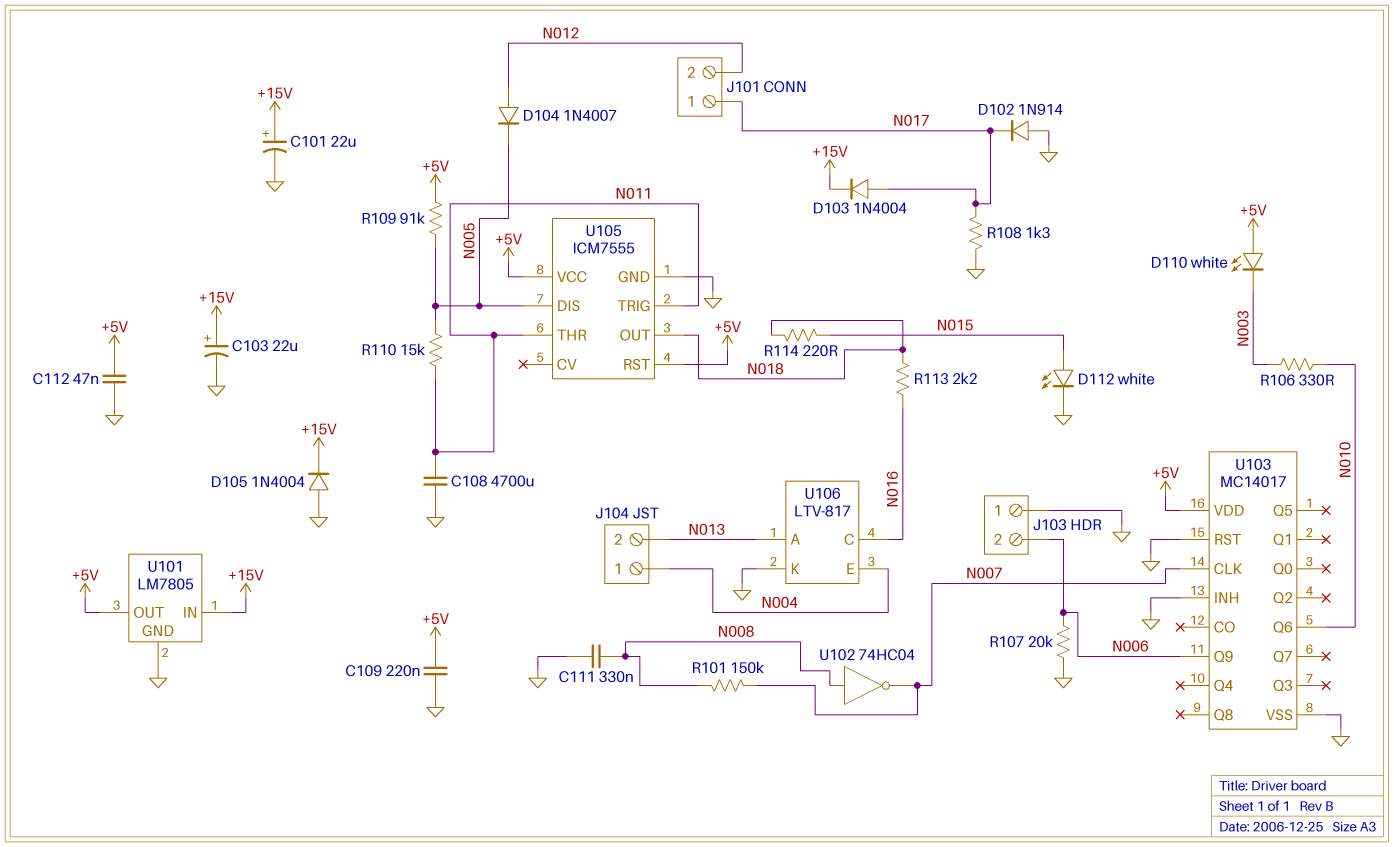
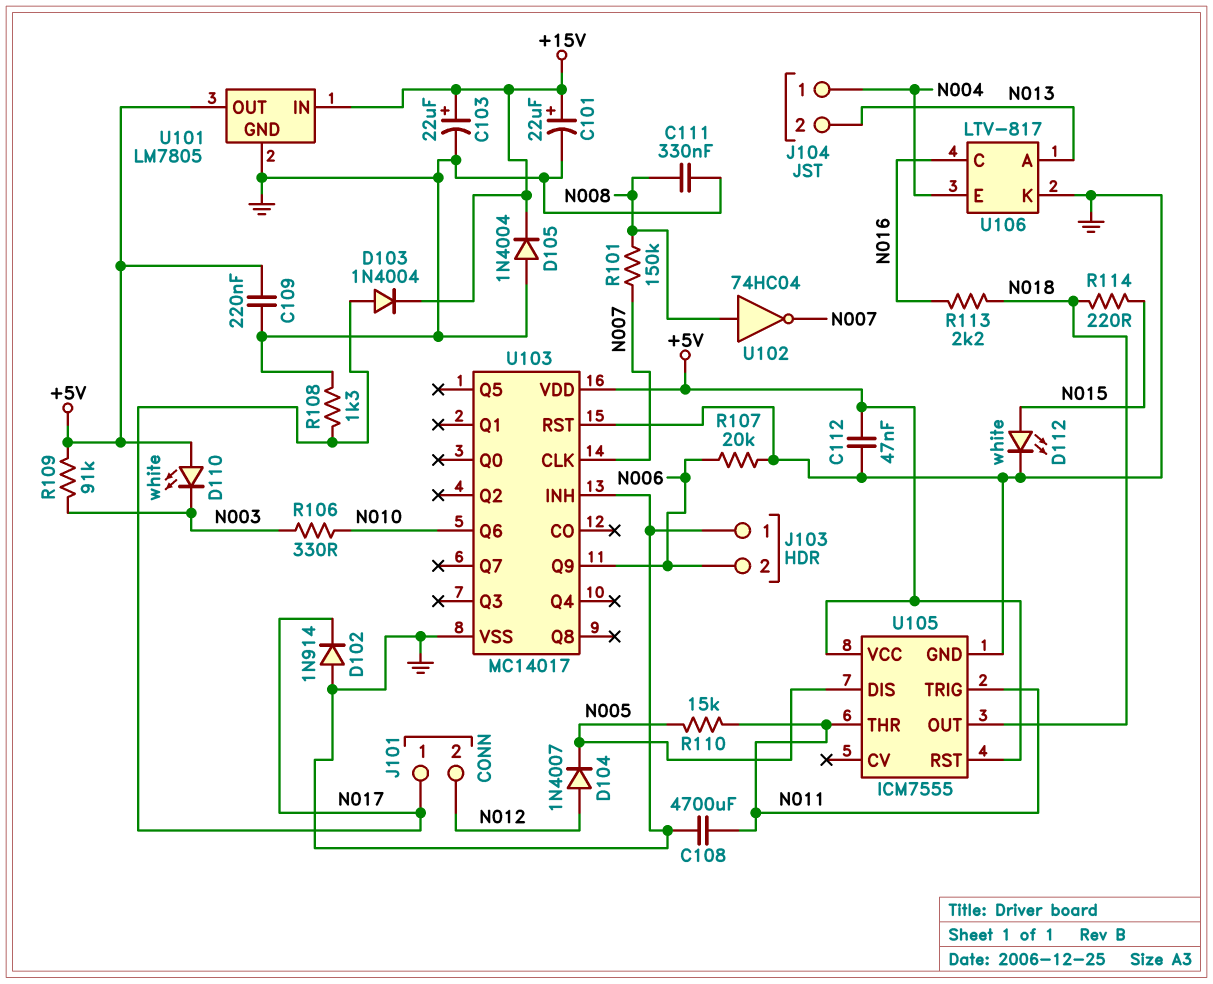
R109: 91k (+5V, N005) -> 91k (+5V, N003)

